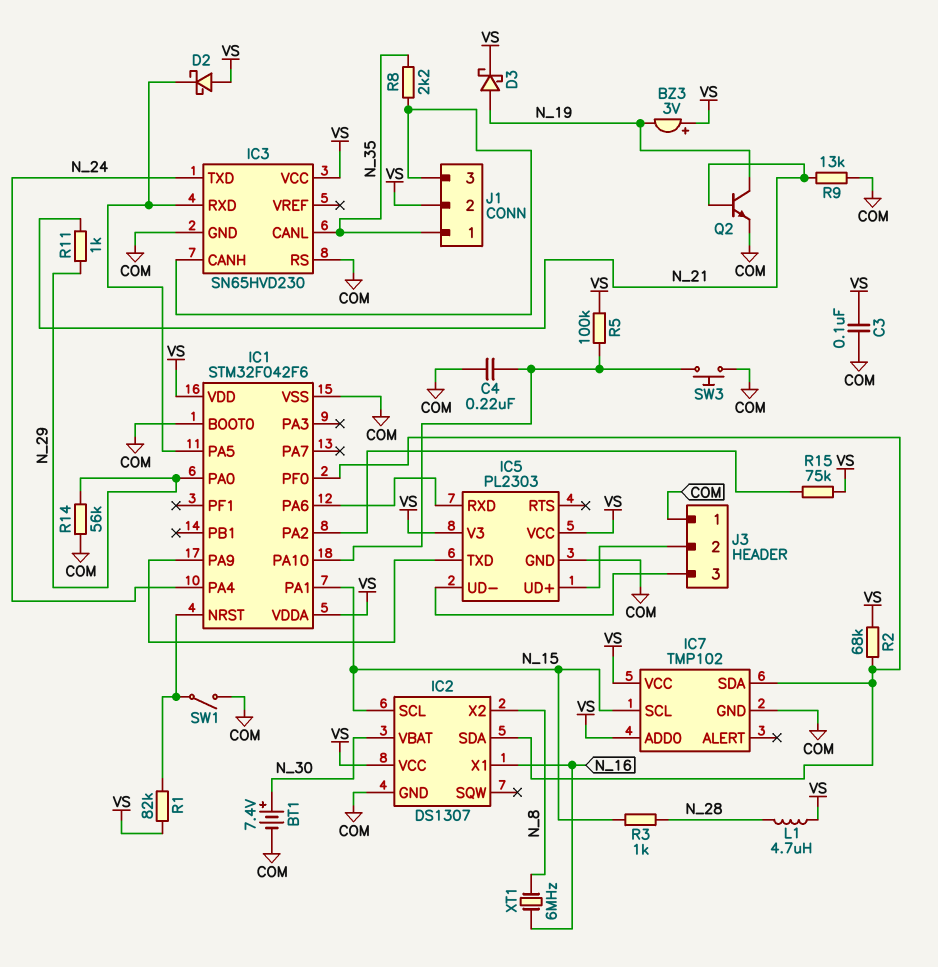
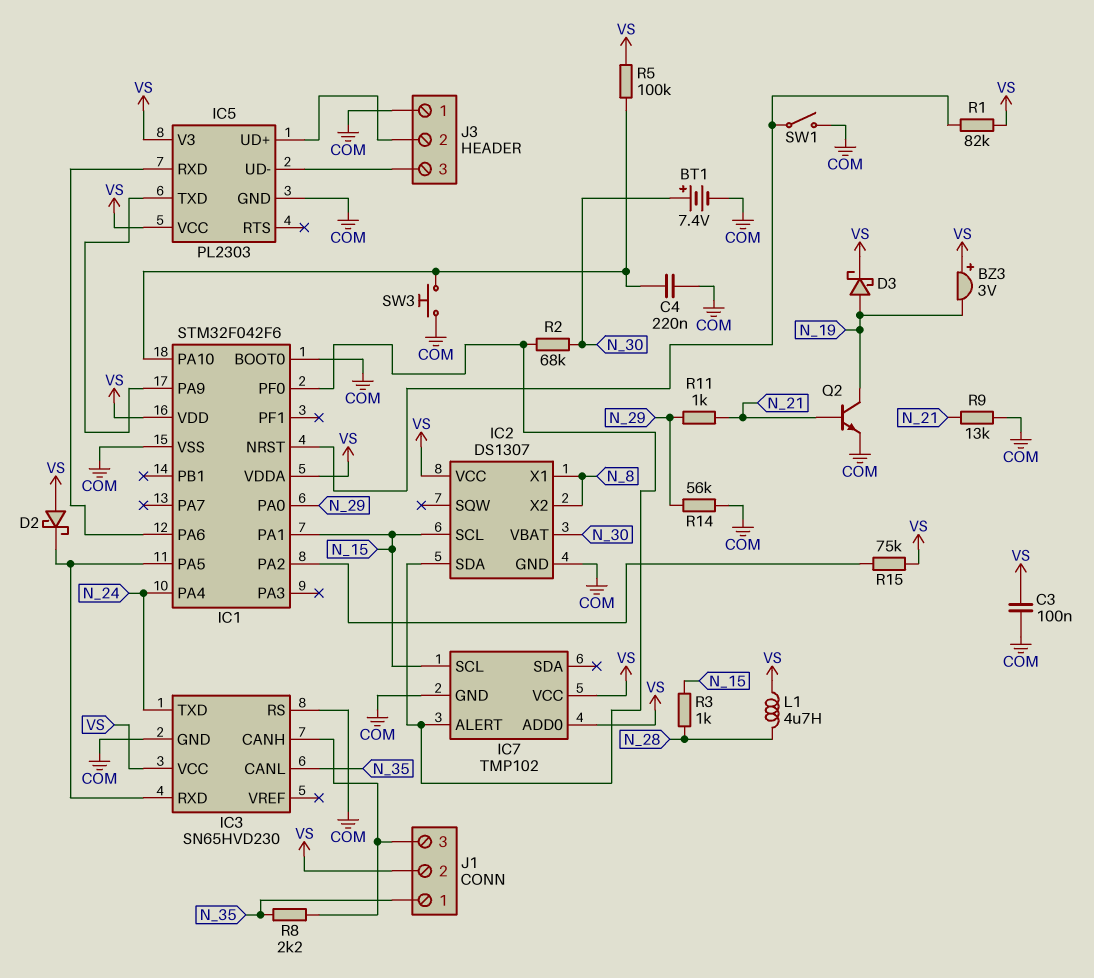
IC2 pin X1: N_16 -> N_8
IC7 pin ALERT: none -> IC1/PF0
IC7 pin SDA: IC1/PF0 -> none
R2: 68k (IC1/PF0, VS) -> 68k (IC1/PF0, N_30)
XT1: 6MHz (N_8, N_16) -> none

